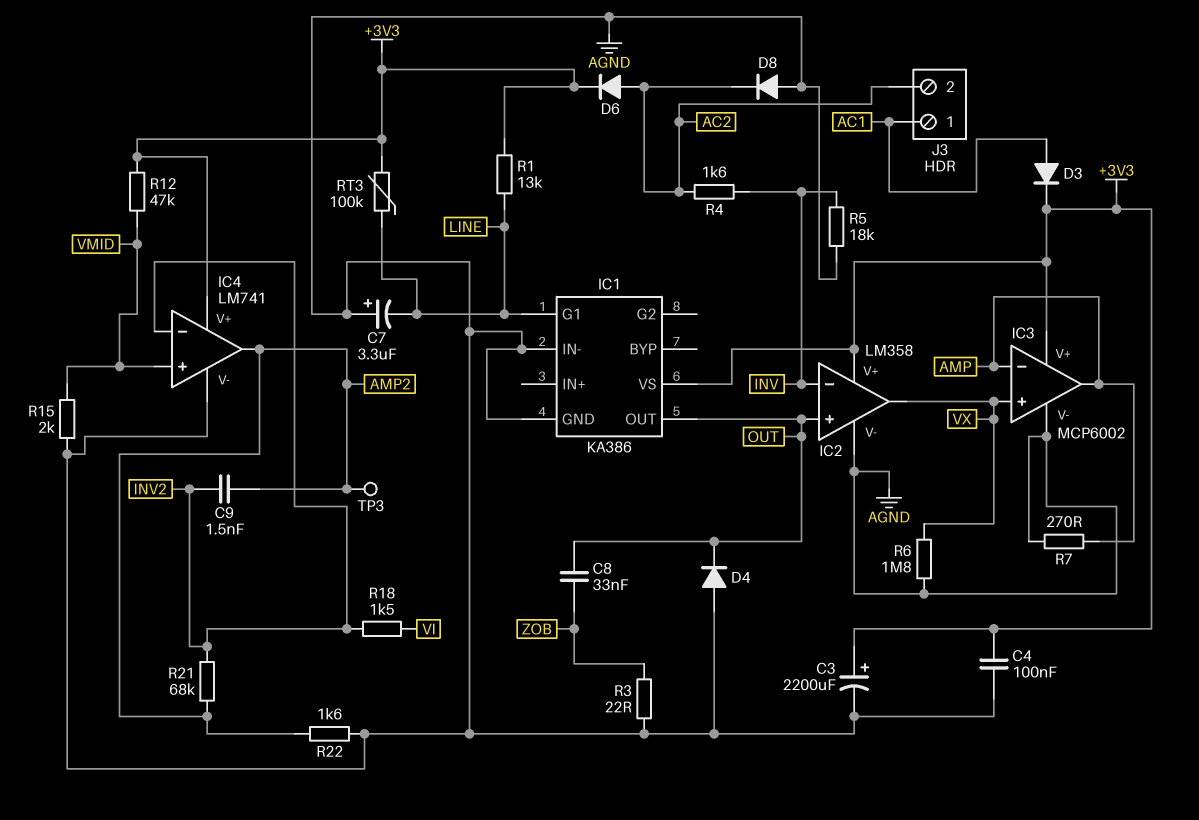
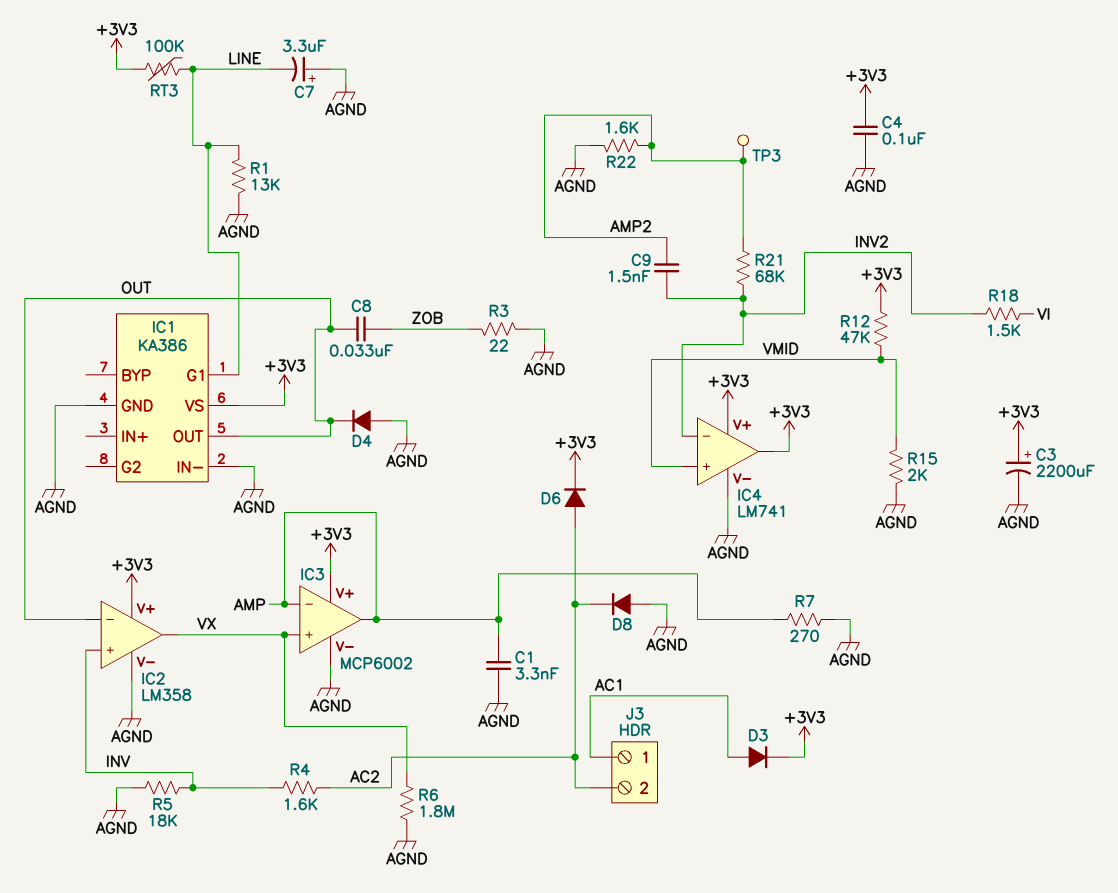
C1: none -> 3.3nF (AGND, AMP)
IC2 pin in+: OUT -> INV
IC2 pin in-: INV -> OUT
IC4 pin out: AMP2 -> +3V3
R1: 13k (+3V3, LINE) -> 13k (AGND, LINE)

